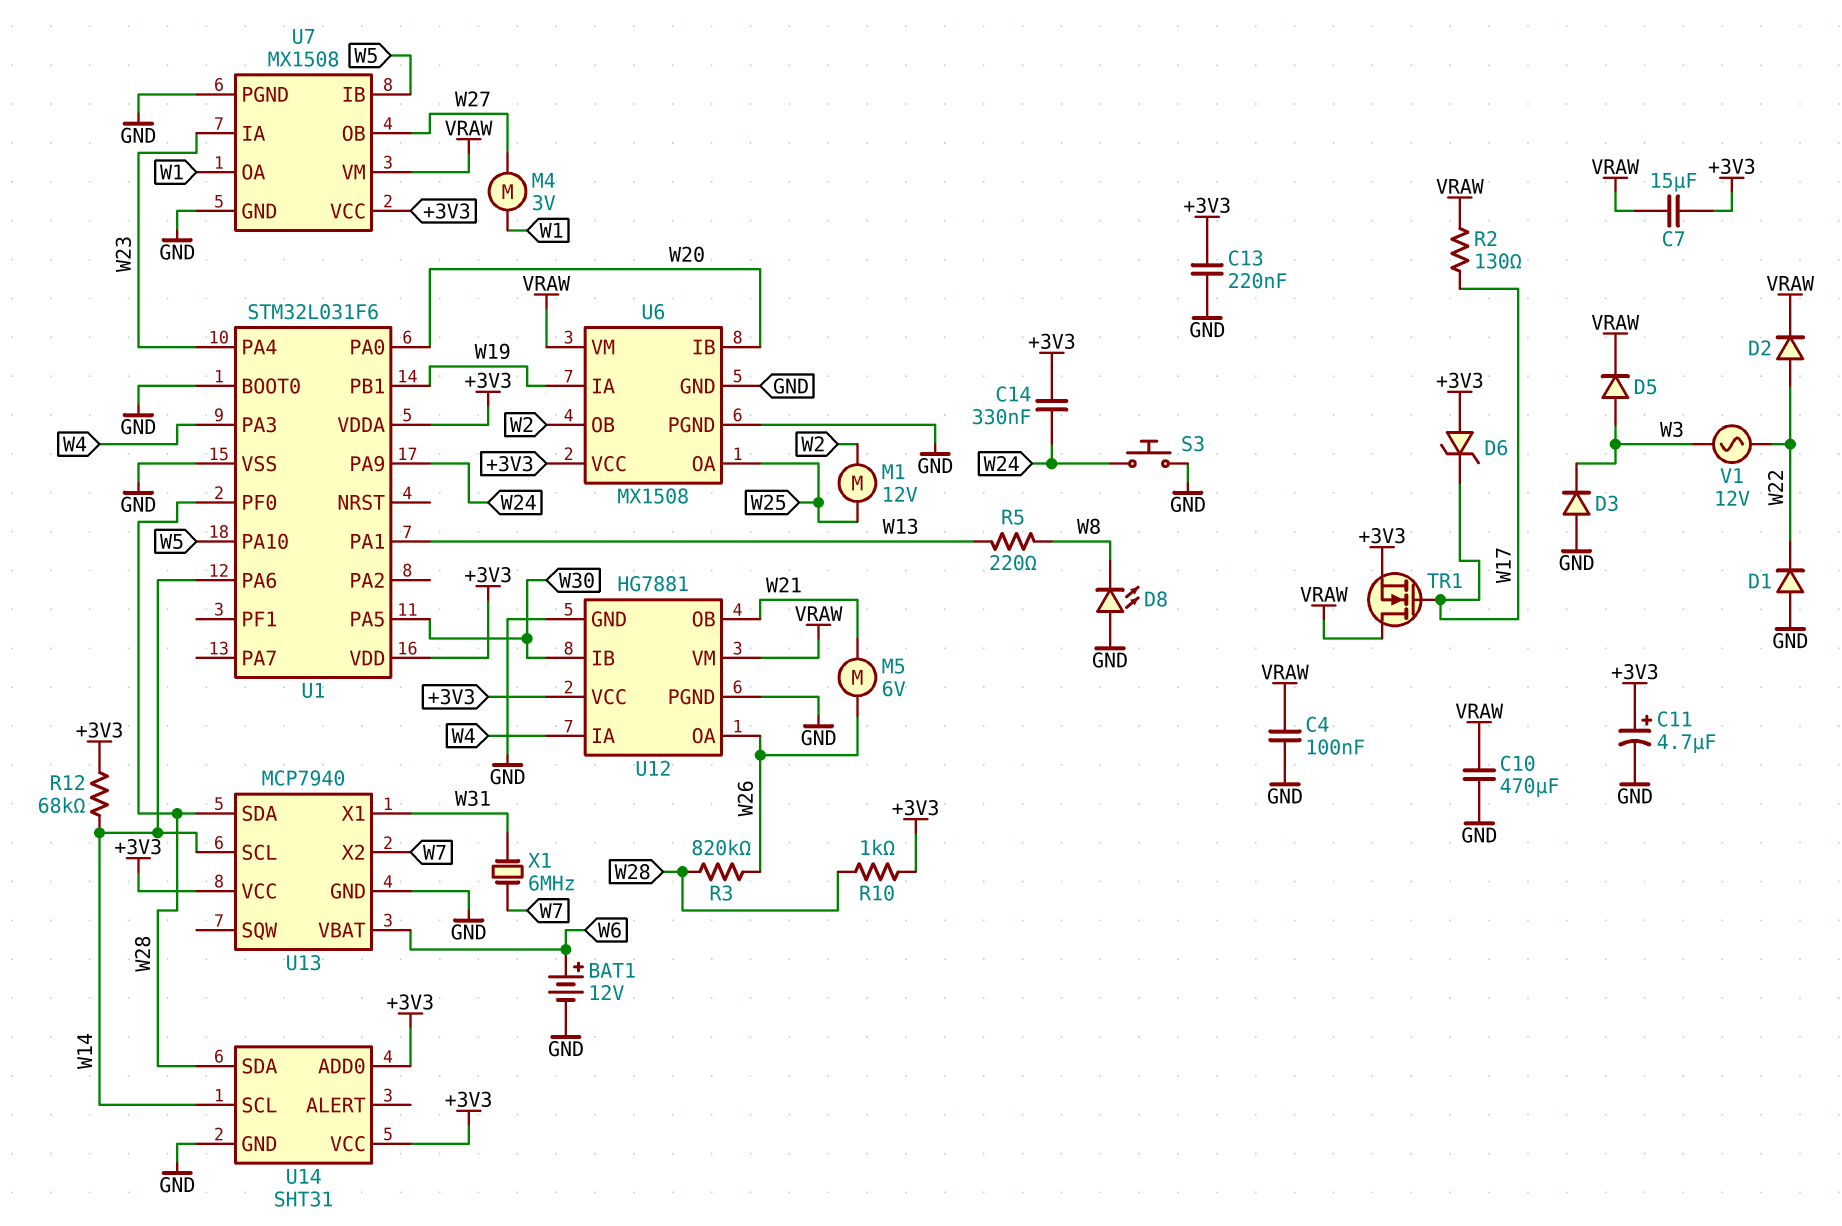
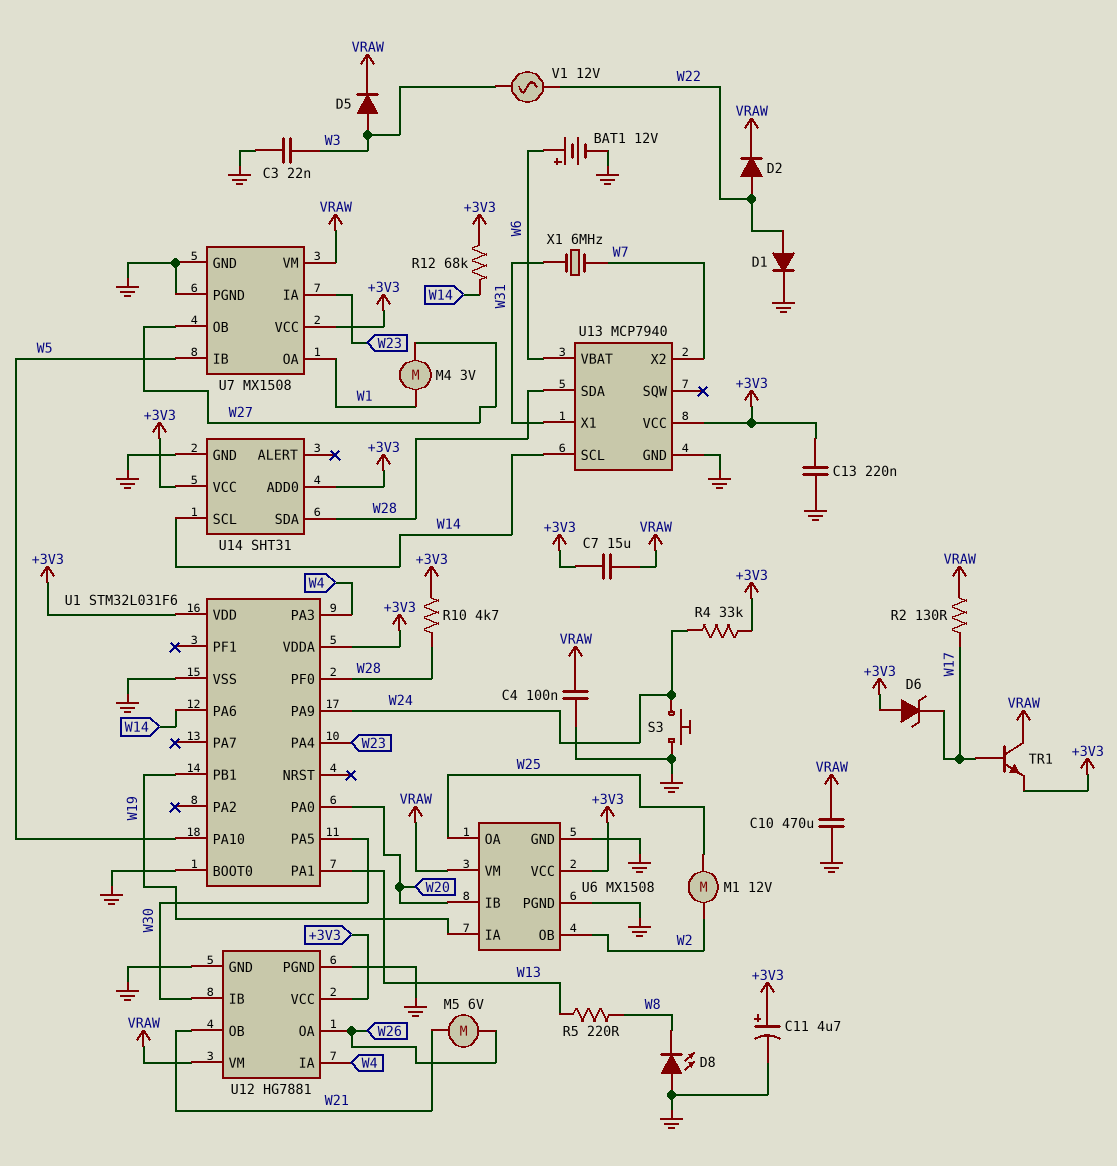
C3: none -> 22nF (GND, W3)
C14: 330nF (+3V3, W24) -> none
D1: diode (A GND, K W22) -> diode (A W22, K GND)
D3: diode (A GND, K W3) -> none
R3: 820k (W26, W28) -> none
R4: none -> 33k (+3V3, W24)
R10: 1k (+3V3, W28) -> 4.7k (+3V3, W28)
TR1: NMOS (G W17, D VRAW, S +3V3) -> NPN (B W17, C VRAW, E +3V3)

